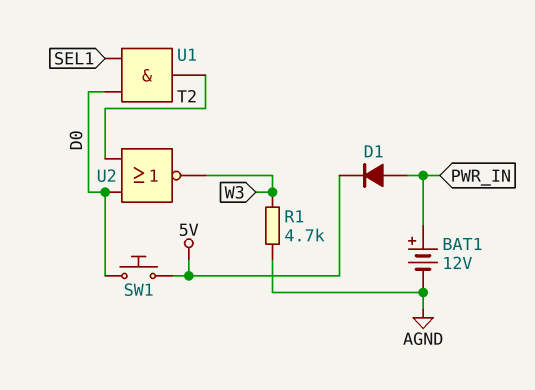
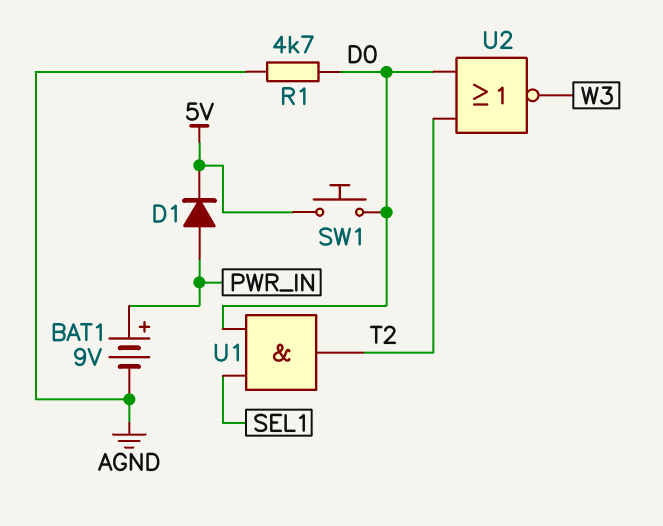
BAT1: 12V (plus PWR_IN, minus AGND) -> 9V (plus PWR_IN, minus AGND)
R1: 4.7k (AGND, W3) -> 4.7k (AGND, D0)

